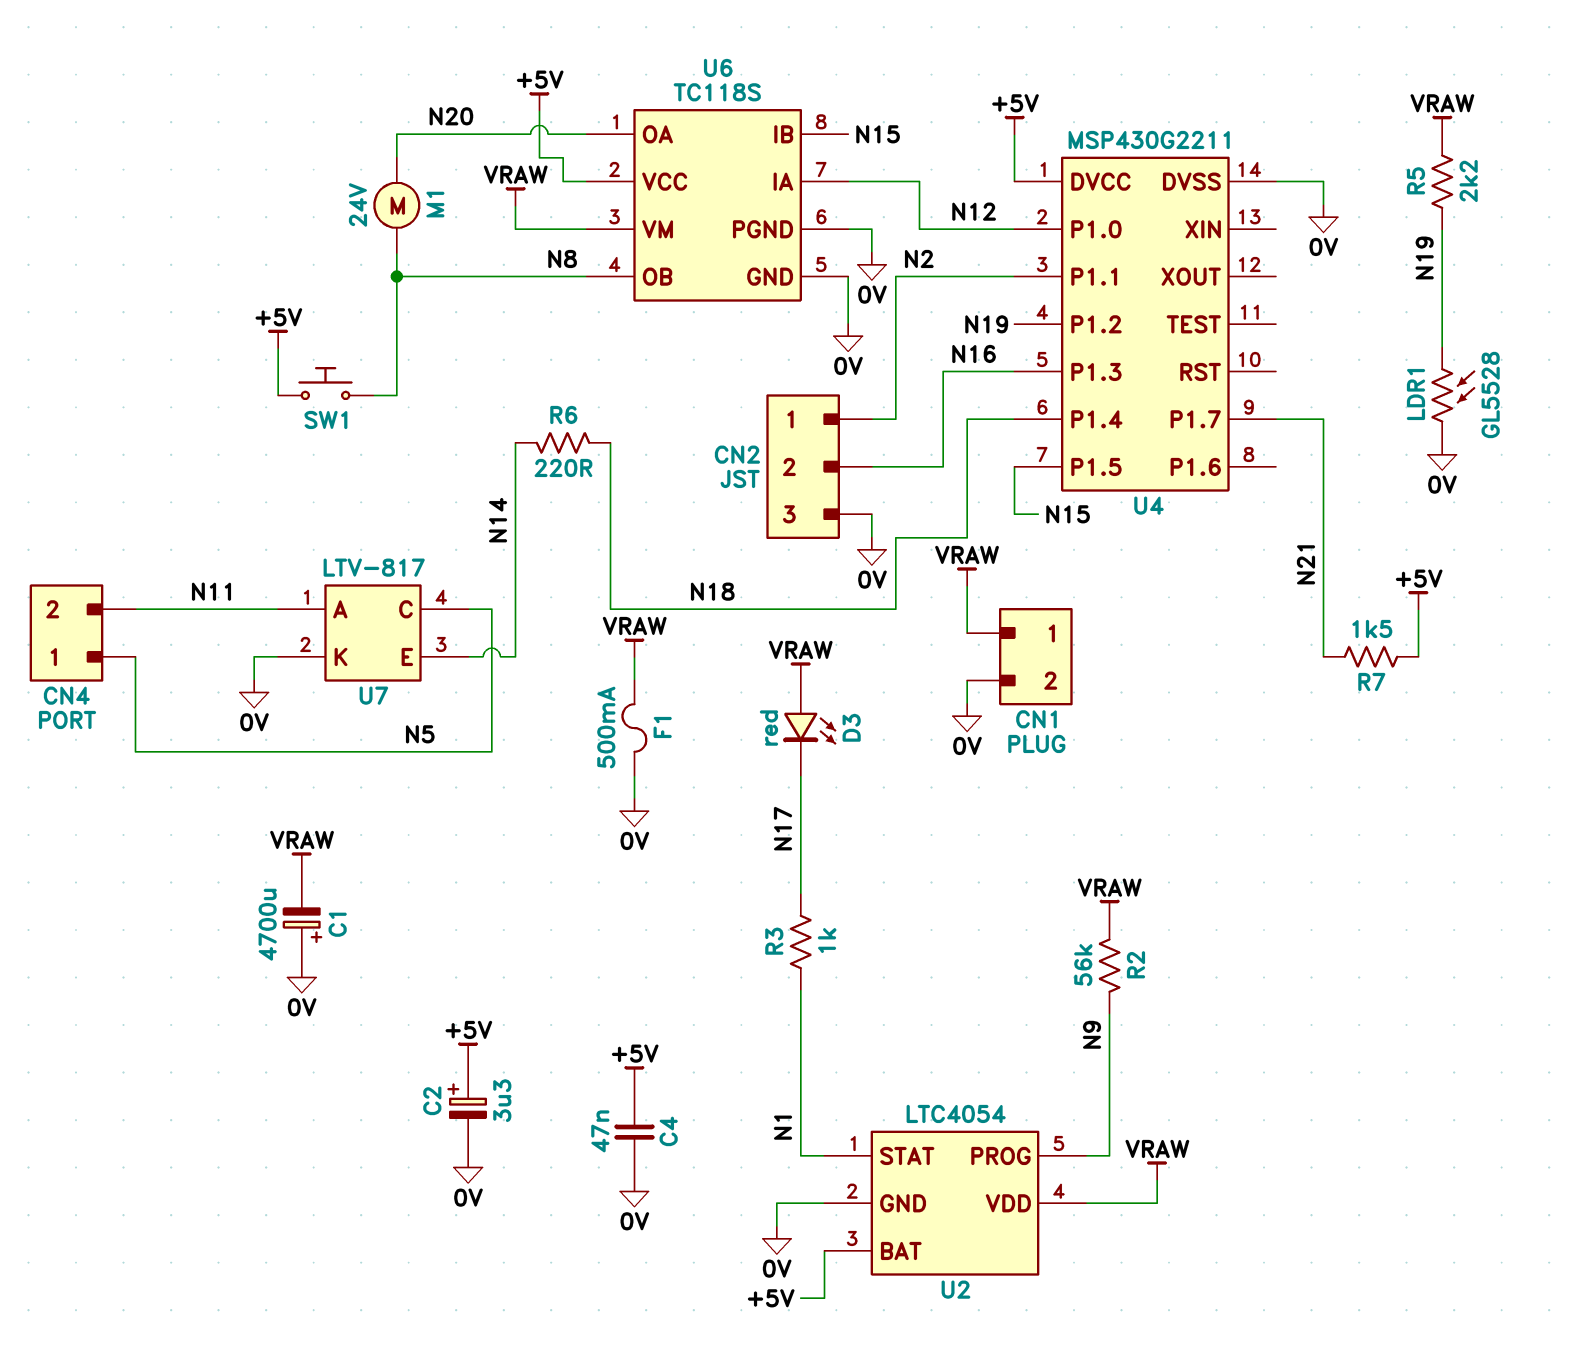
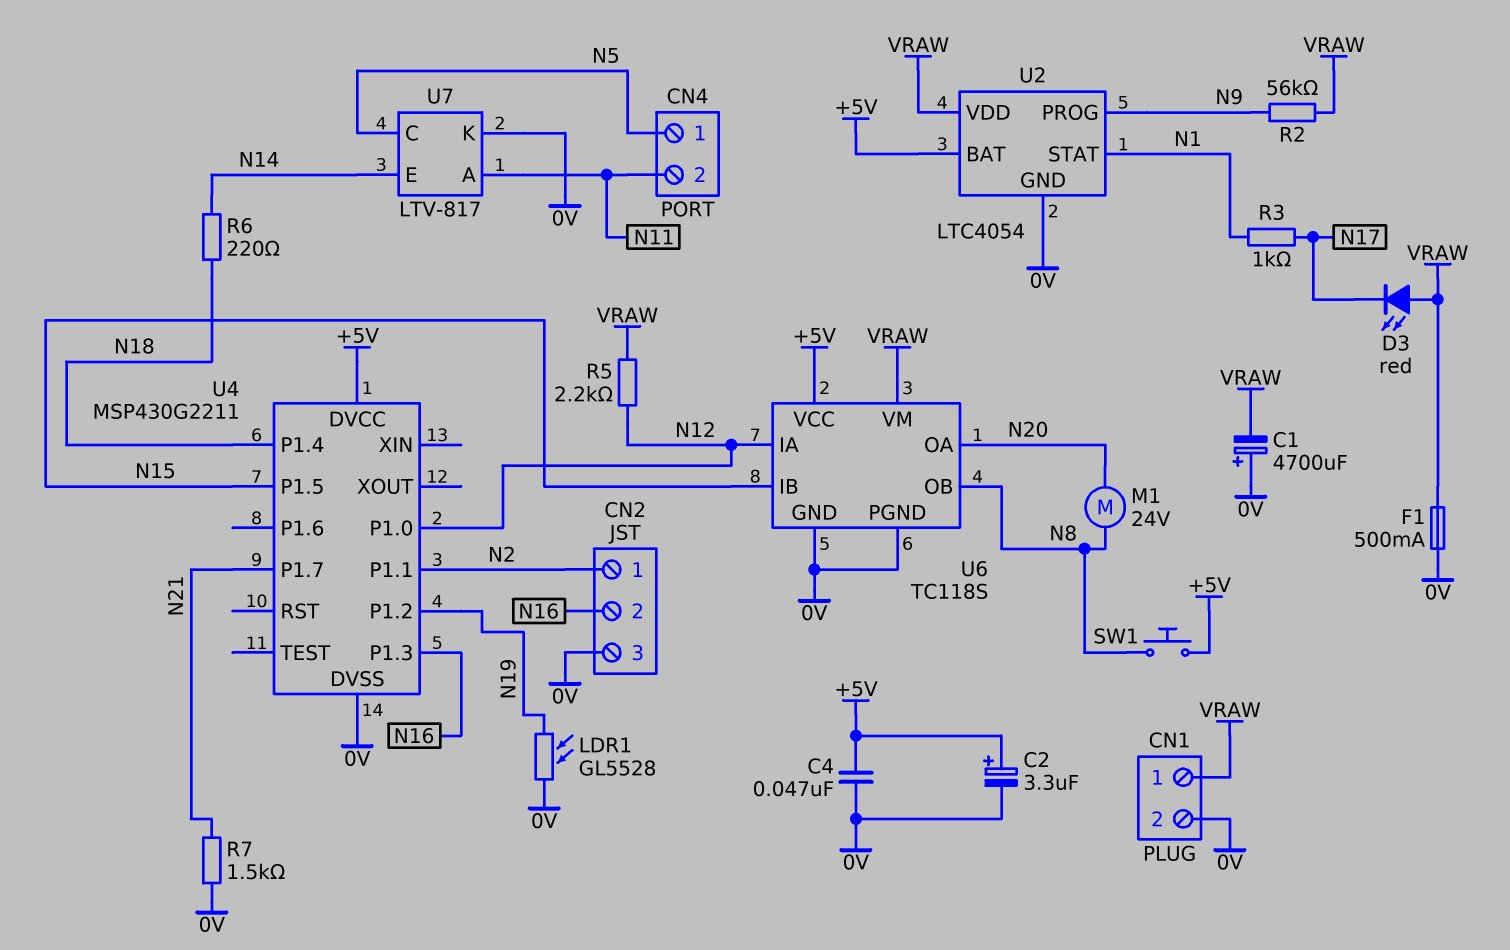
R5: 2.2k (N19, VRAW) -> 2.2k (N12, VRAW)
R7: 1.5k (+5V, N21) -> 1.5k (0V, N21)

